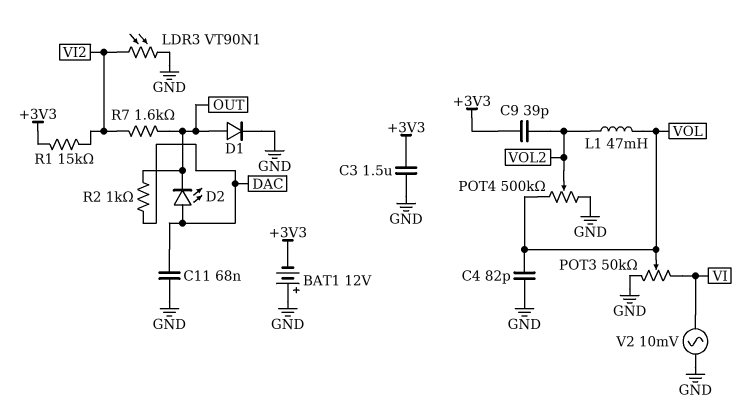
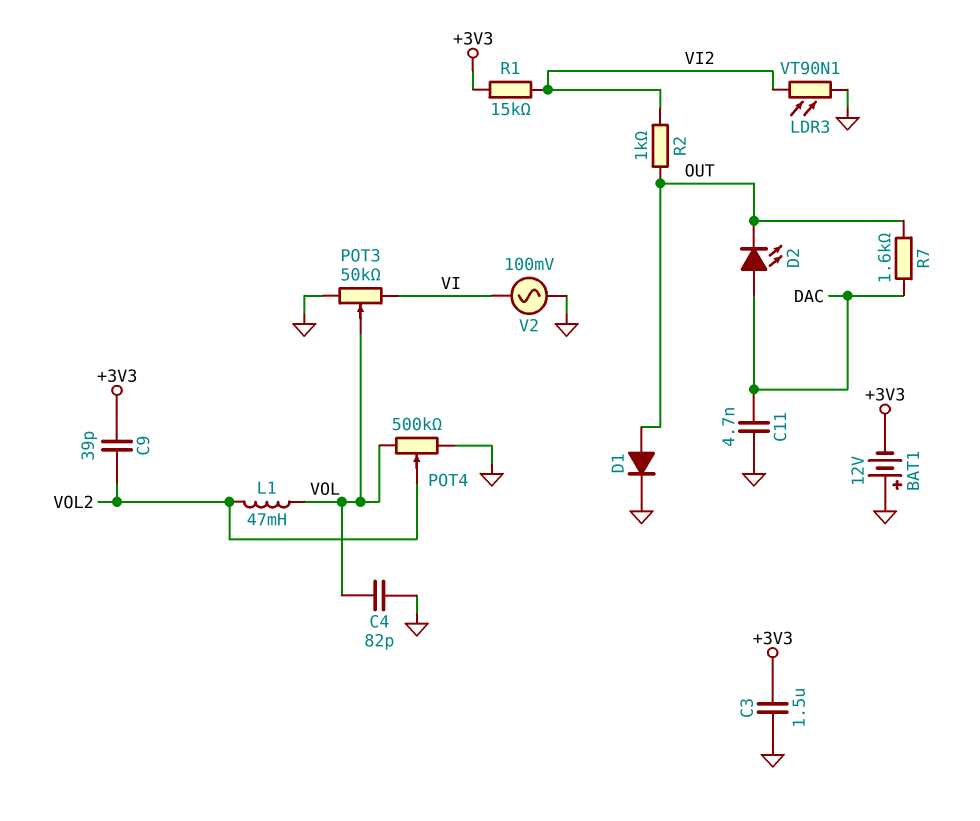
C11: 68nF (DAC, GND) -> 4.7nF (DAC, GND)
R2: 1k (DAC, OUT) -> 1k (OUT, VI2)
R7: 1.6k (OUT, VI2) -> 1.6k (DAC, OUT)
V2: AC 10mV (GND, VI) -> AC 100mV (GND, VI)

